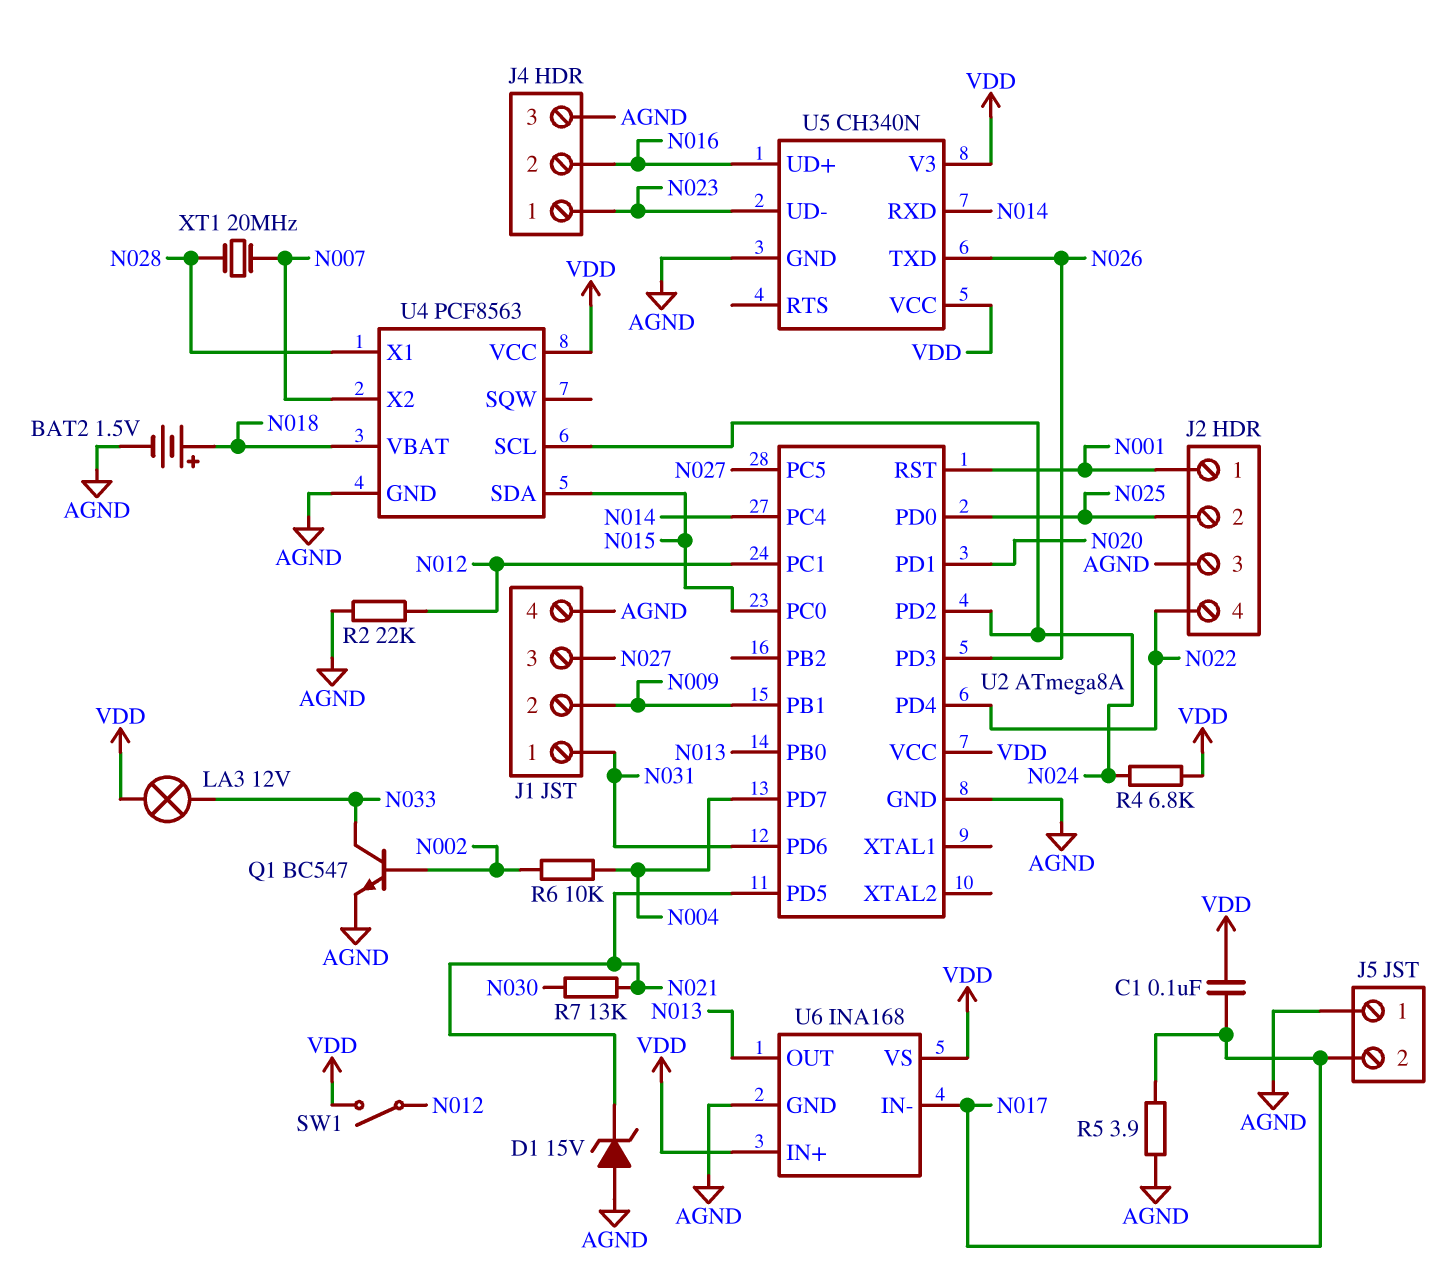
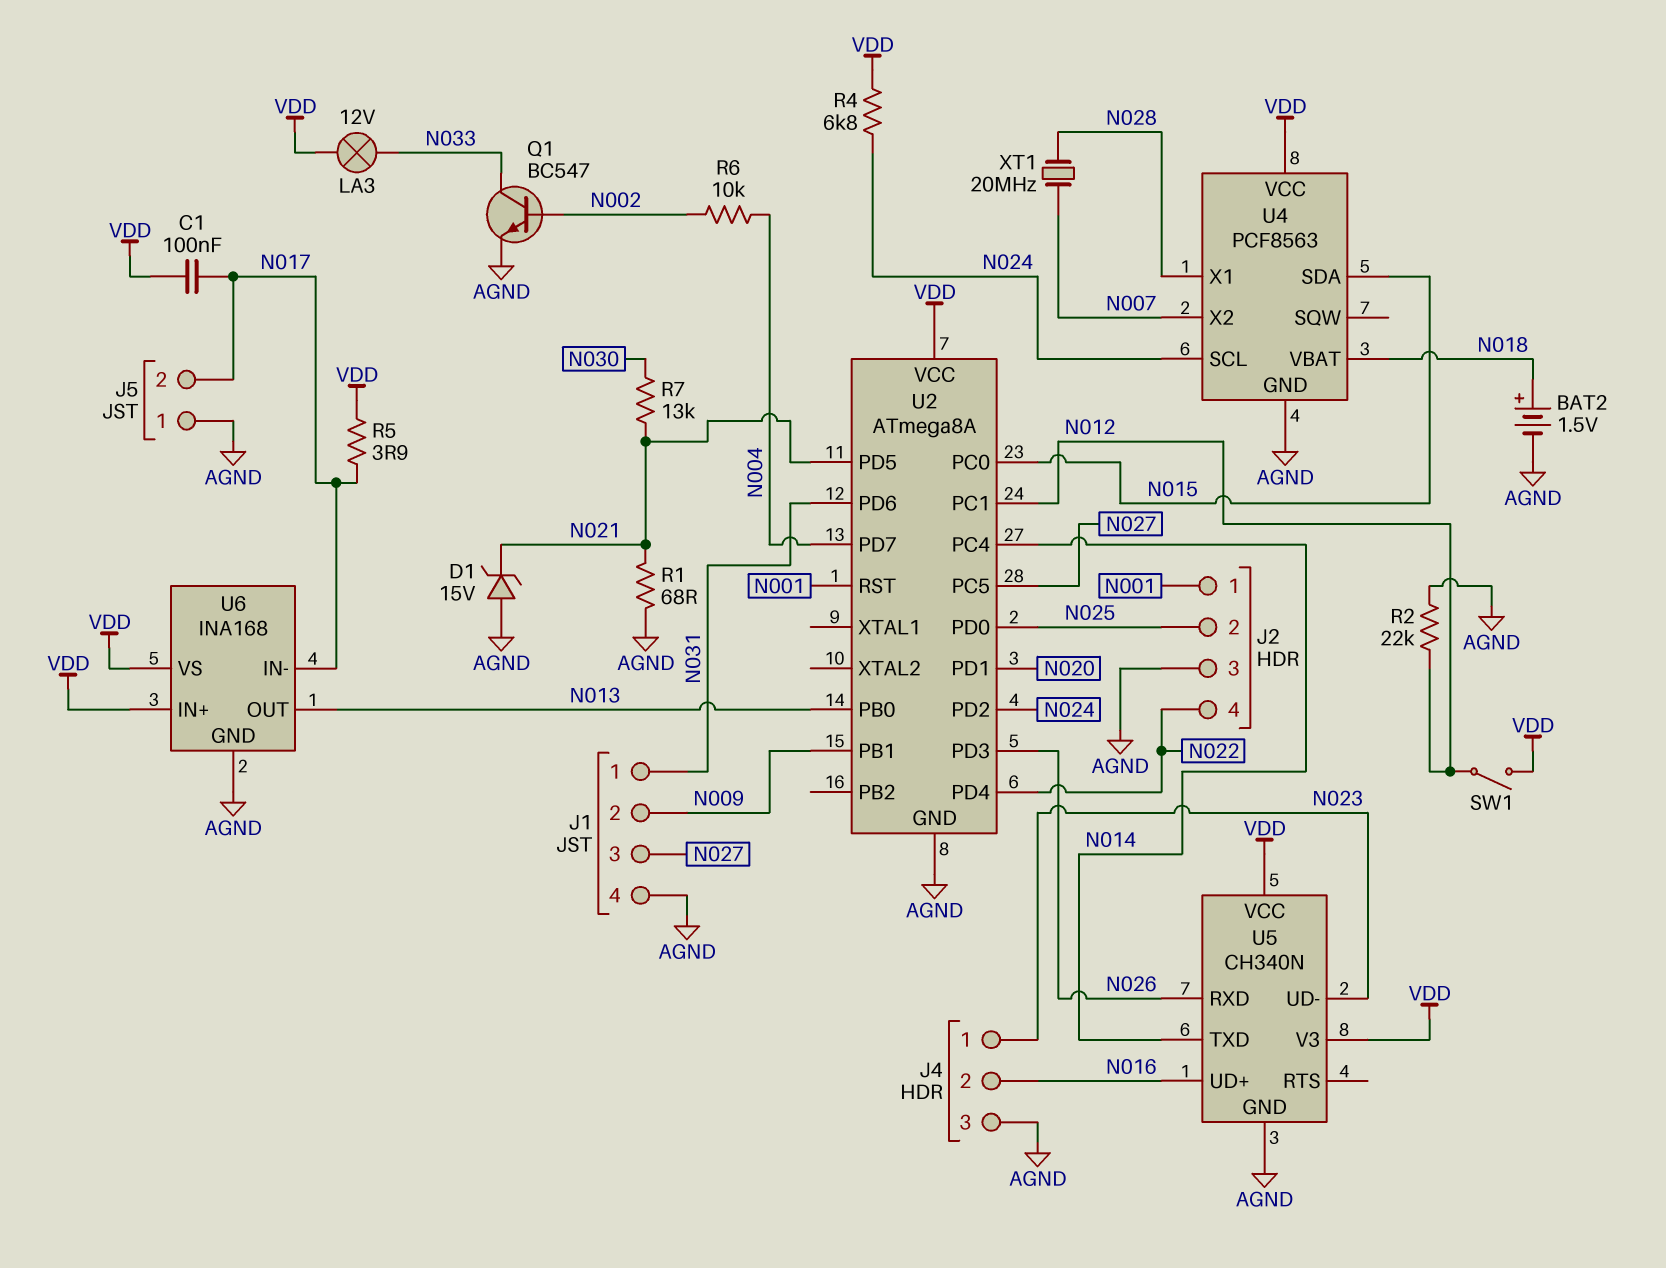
R1: none -> 68 (AGND, N021)
R5: 3.9 (AGND, N017) -> 3.9 (N017, VDD)
U5 pin RXD: N014 -> N026
U5 pin TXD: N026 -> N014

